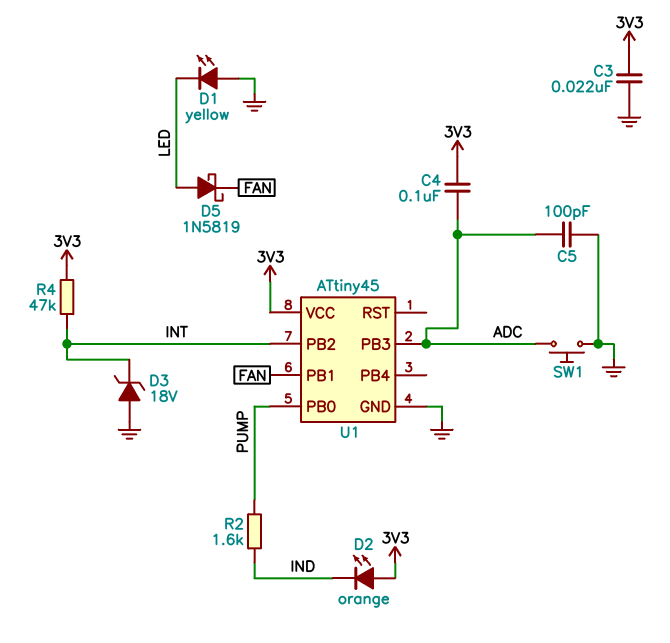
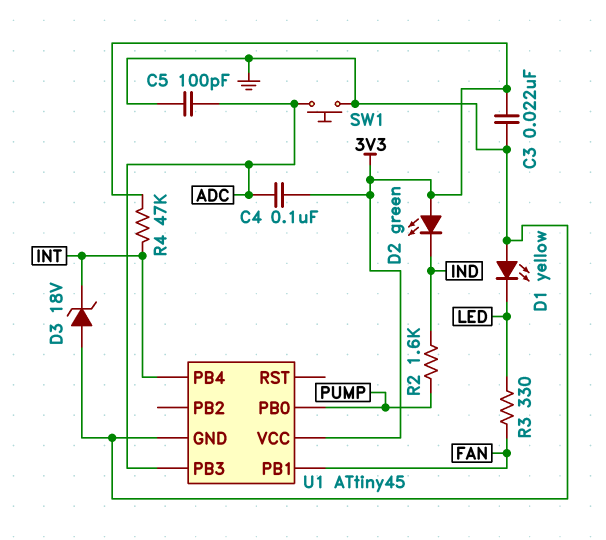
D2: LED orange (A 3V3, K IND) -> LED green (A 3V3, K IND)
D5: schottky 1N5819 (A LED, K FAN) -> none
R3: none -> 330 (FAN, LED)
U1 pin PB2: INT -> none
U1 pin PB4: none -> INT

